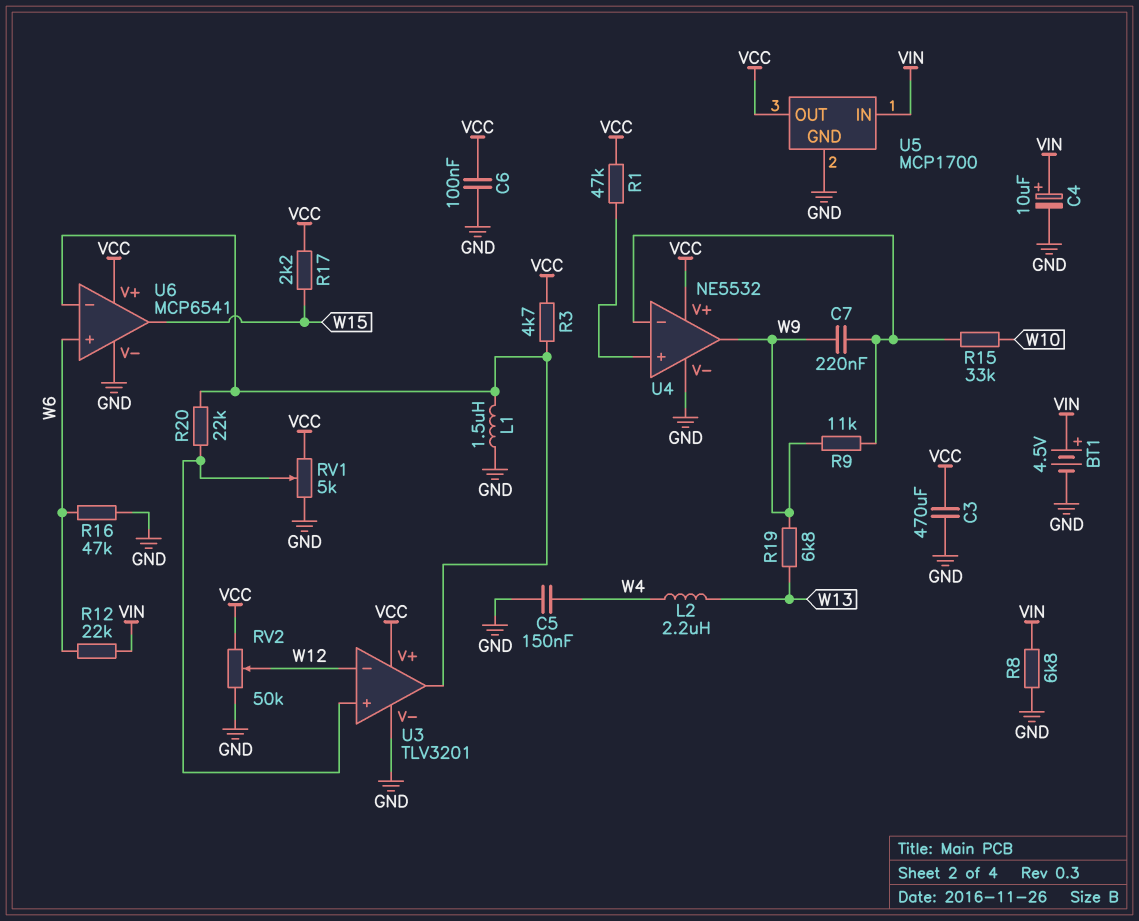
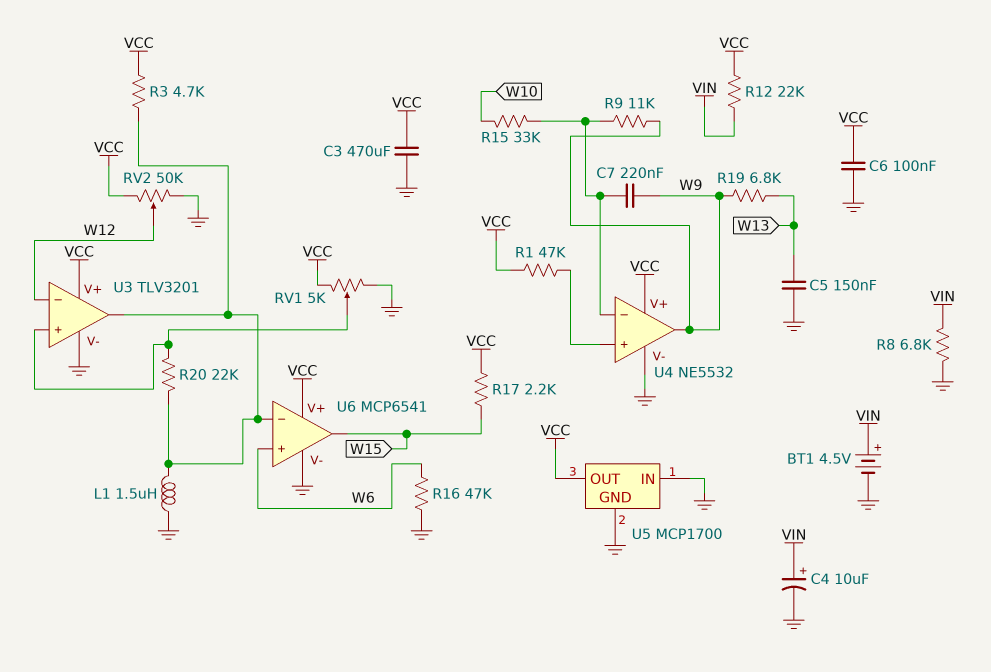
C5: 150nF (GND, W4) -> 150nF (GND, W13)
L2: 2.2uH (W4, W13) -> none
R12: 22k (VIN, W6) -> 22k (VCC, VIN)
U5 pin IN: VIN -> GND

